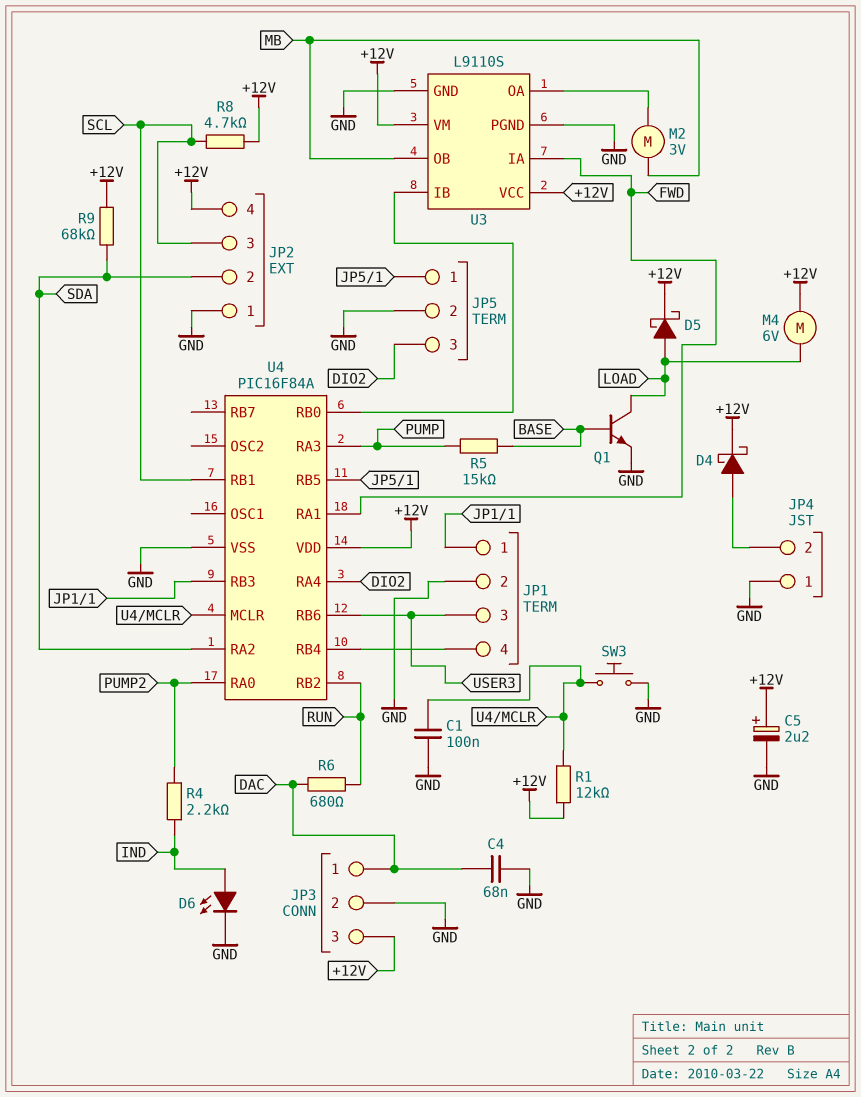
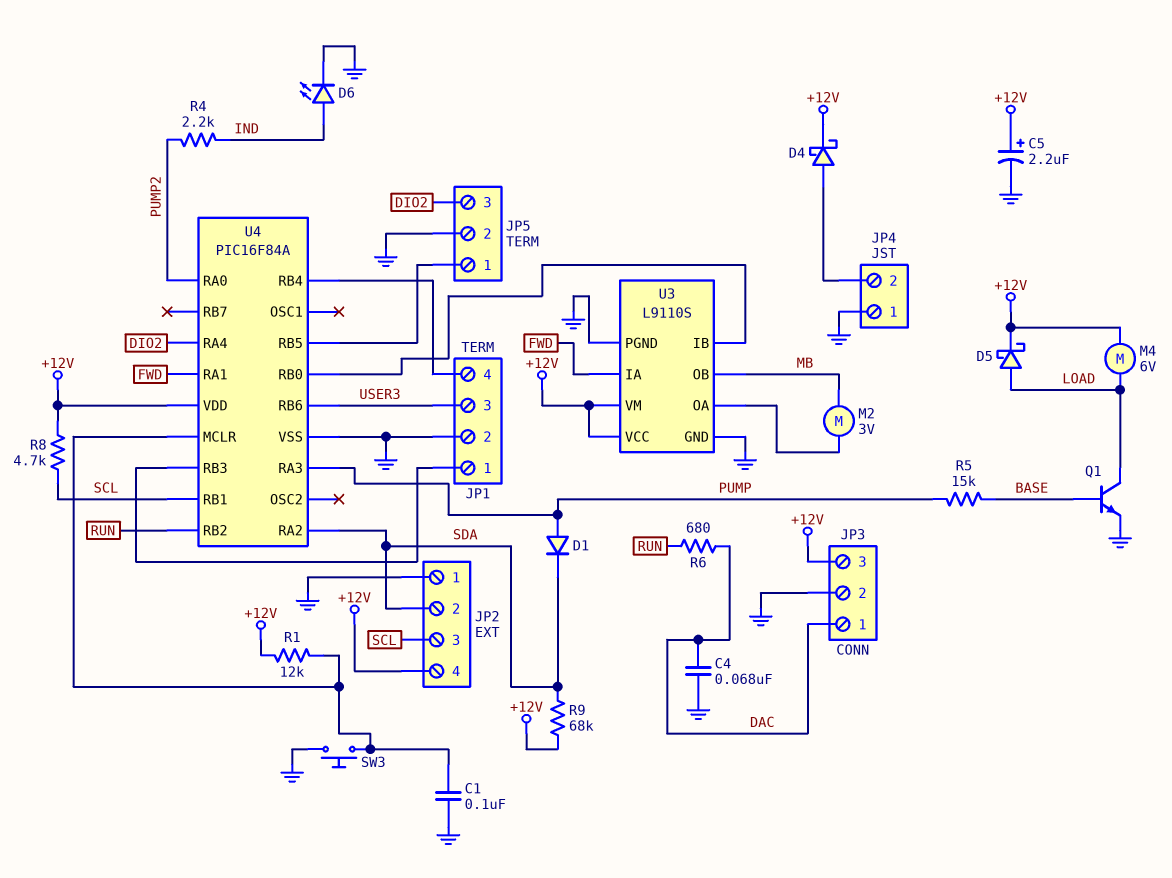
D1: none -> diode (A PUMP, K SDA)

